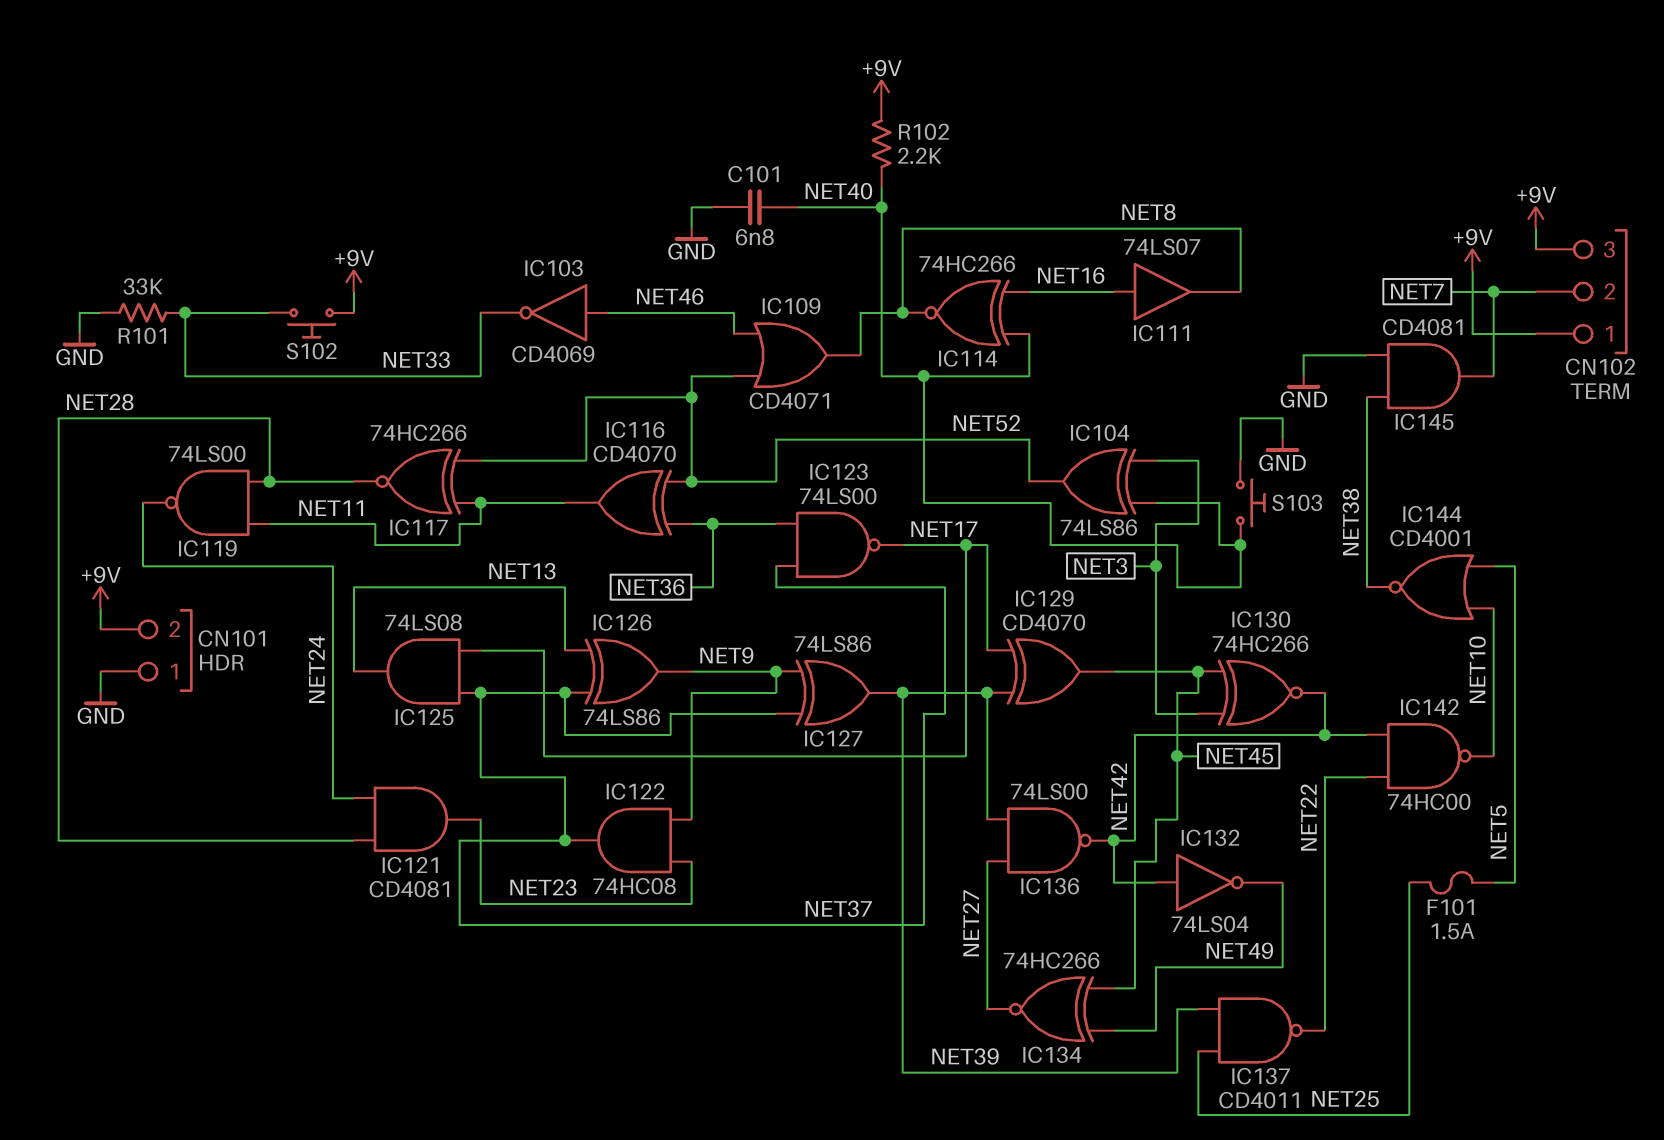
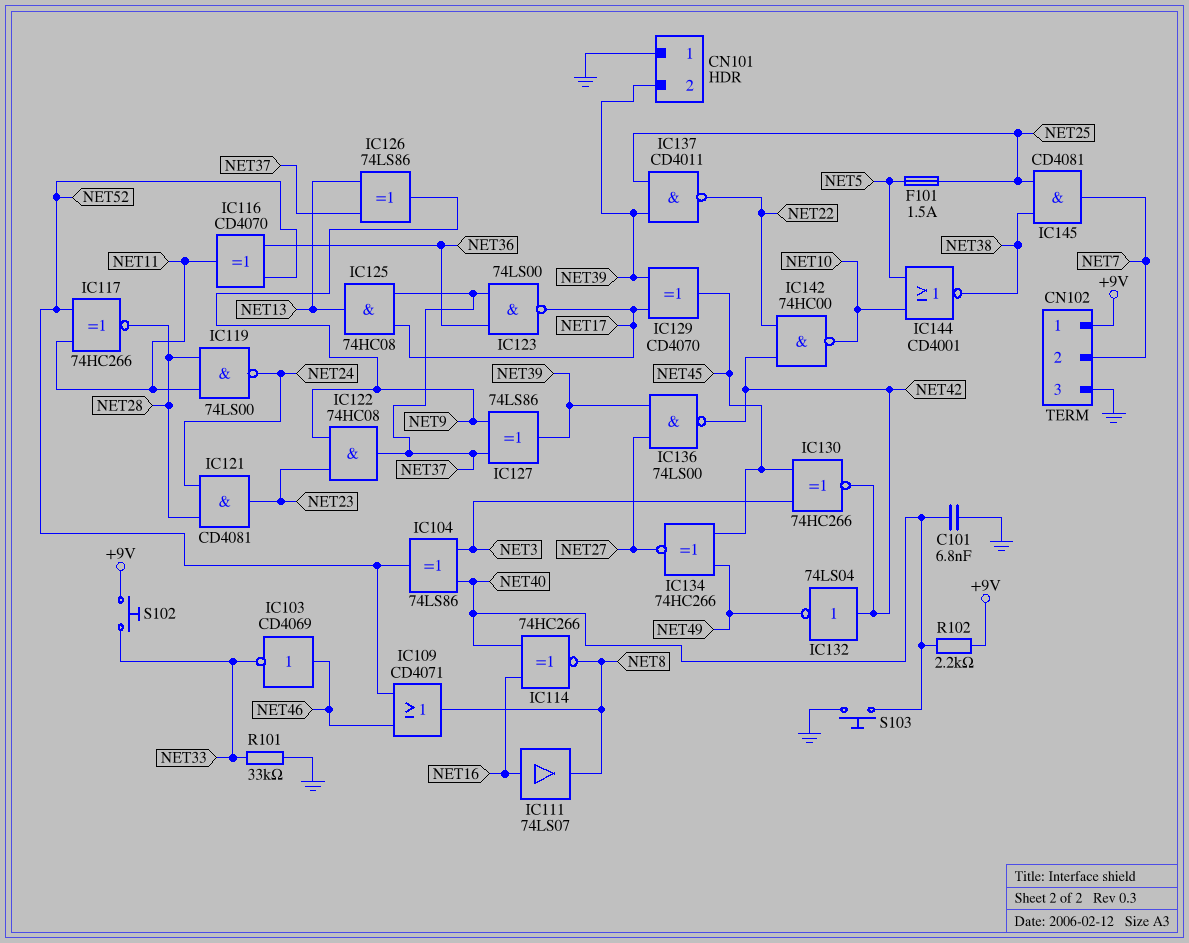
CN101 pin 2: +9V -> NET39
CN102 pin 3: +9V -> GND
IC125: AND 74LS08 (in NET17, in NET37, out NET13) -> AND 74HC08 (in NET17, in NET37, out NET13)
IC145: AND CD4081 (in GND, in NET38, out NET7) -> AND CD4081 (in NET25, in NET38, out NET7)

